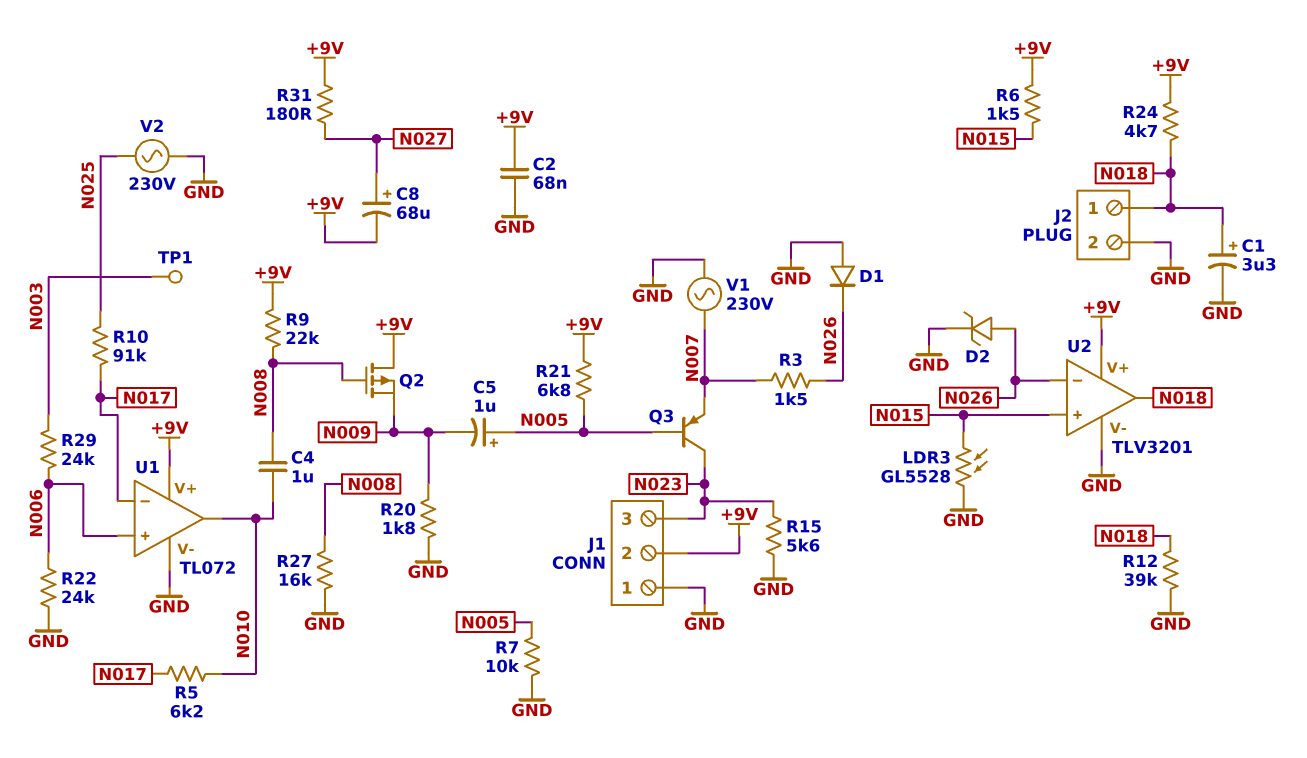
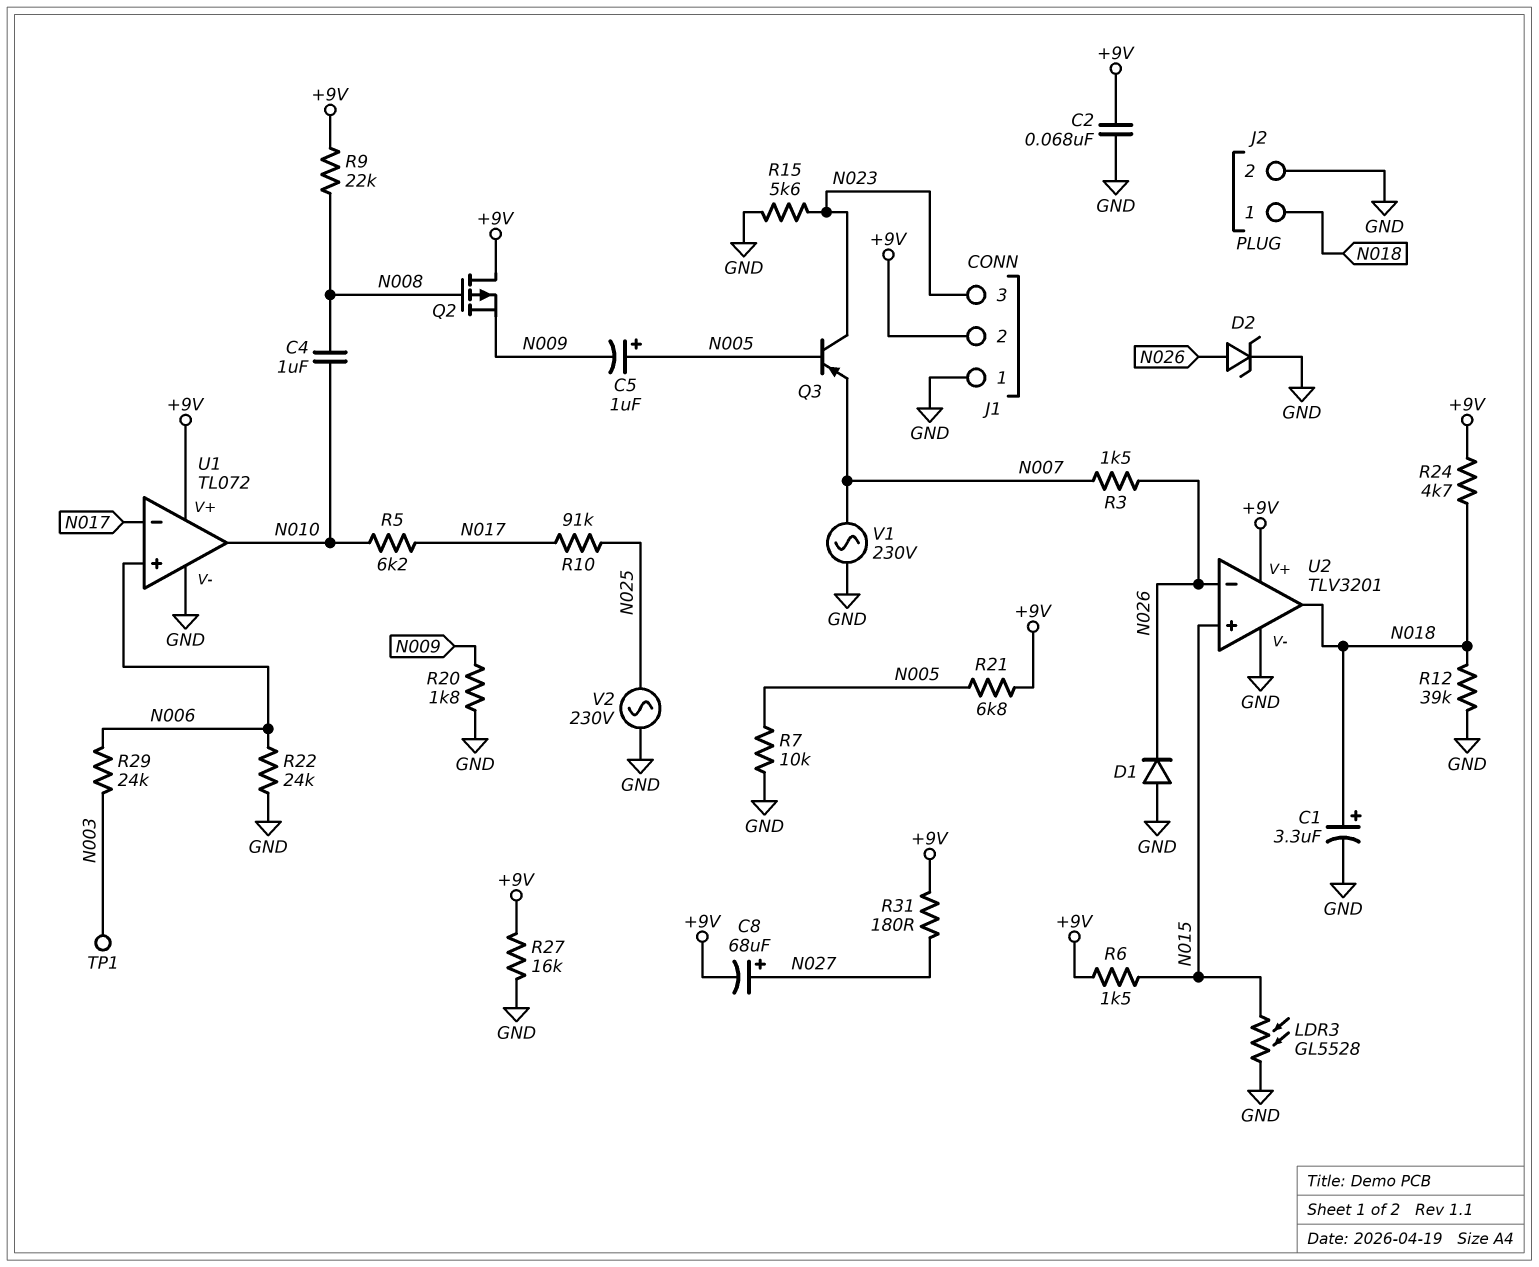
R27: 16k (GND, N008) -> 16k (+9V, GND)

